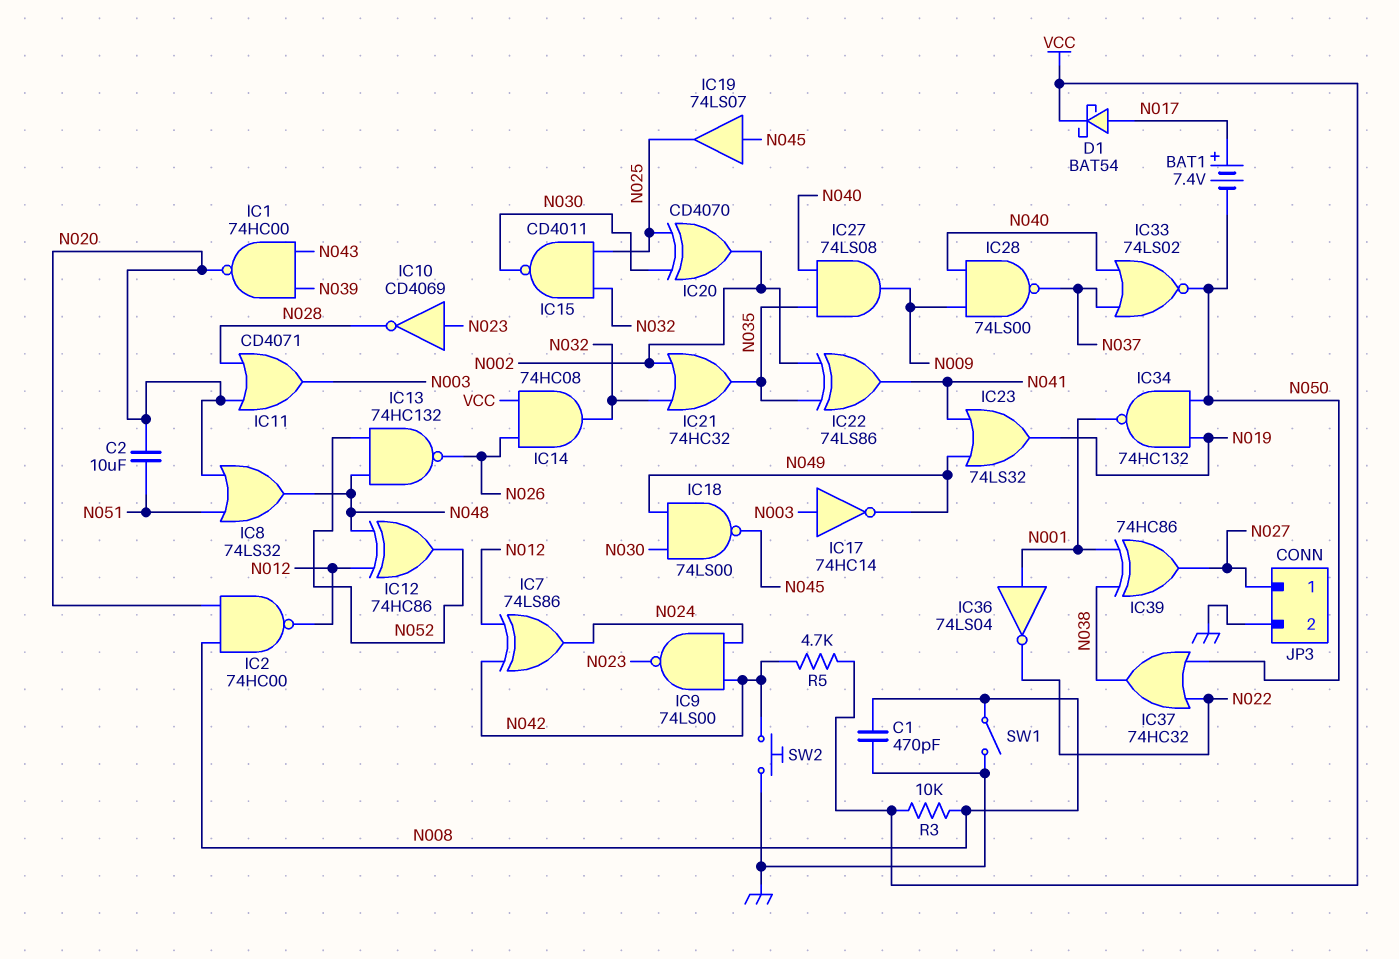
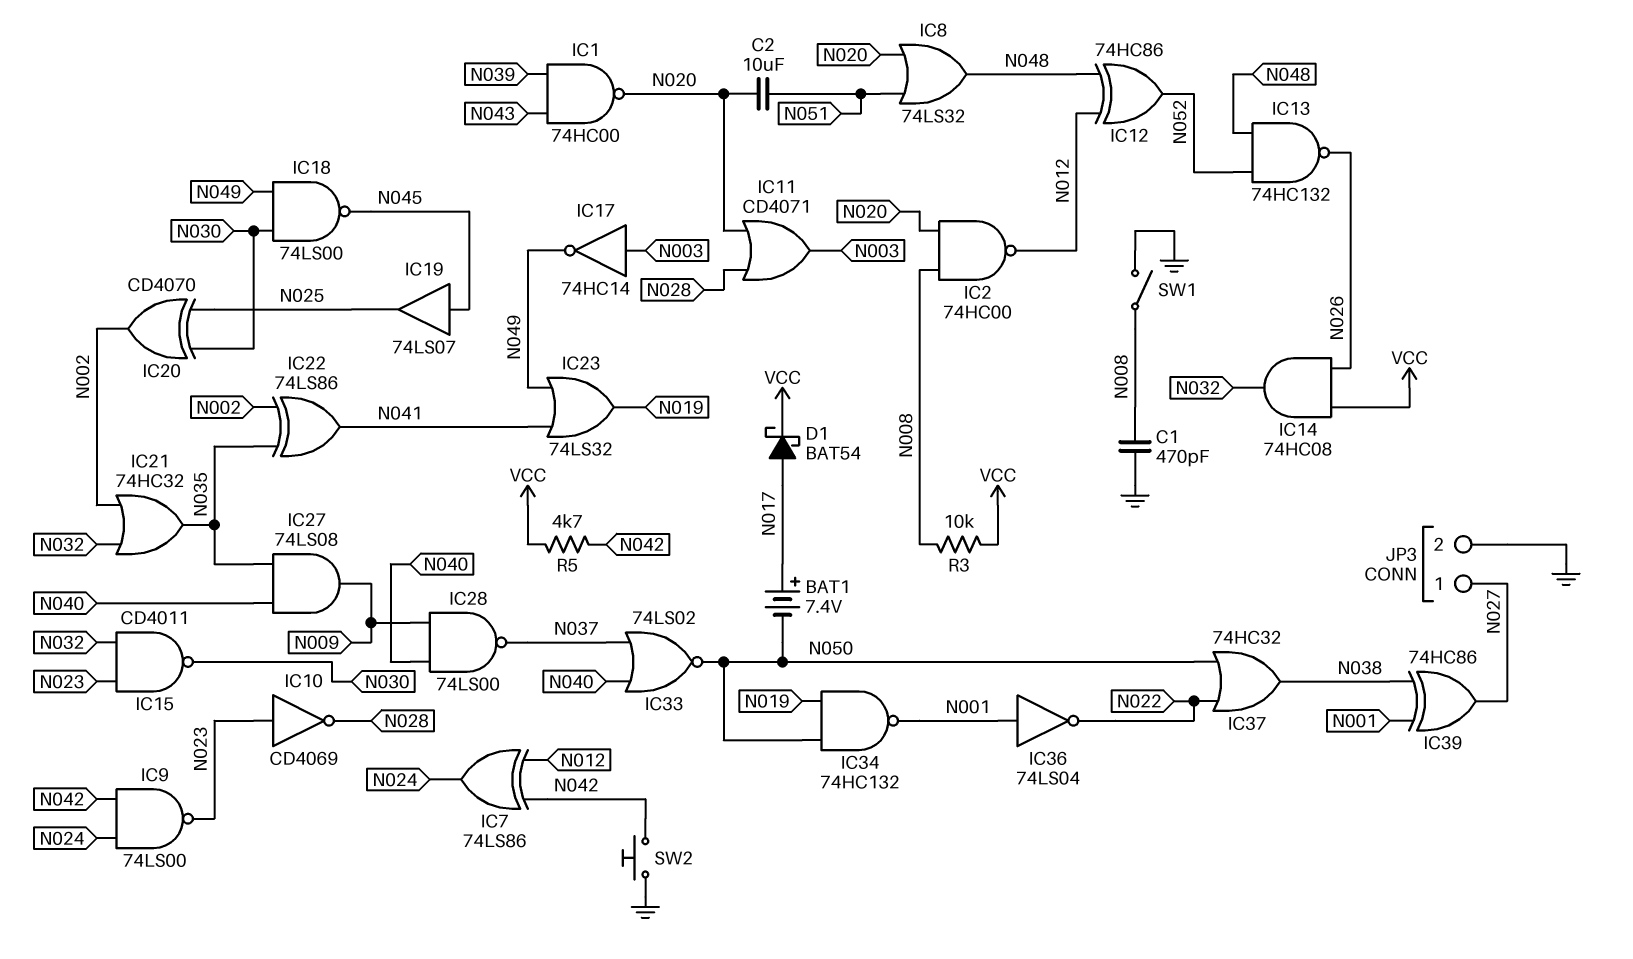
IC15: NAND CD4011 (in N025, in N032, out N030) -> NAND CD4011 (in N023, in N032, out N030)

